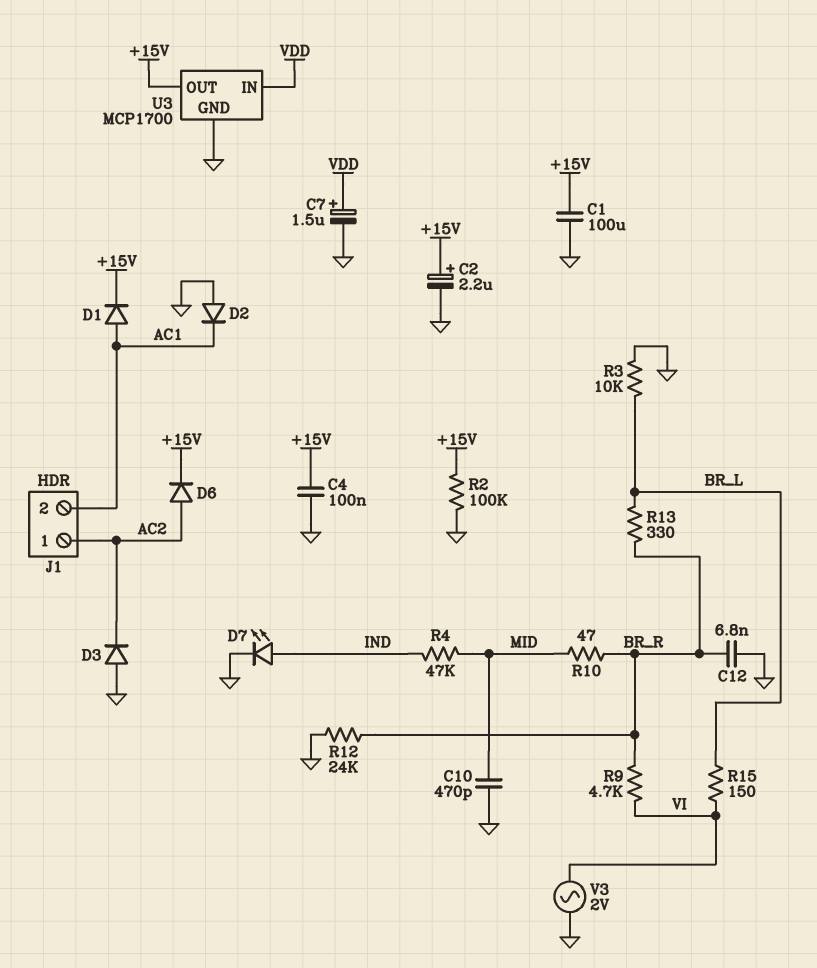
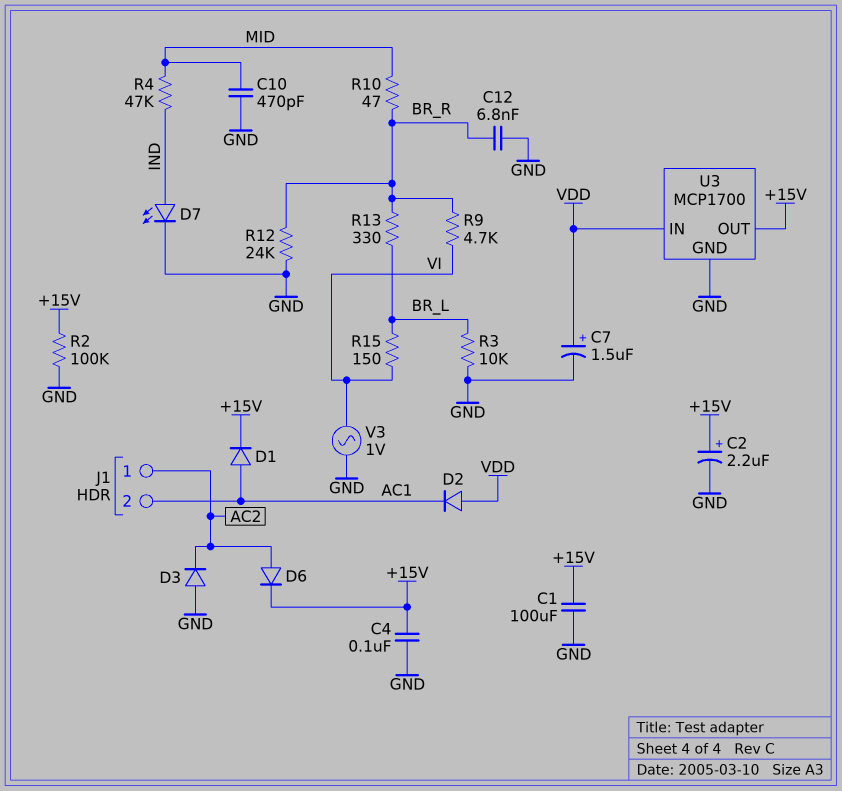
D2: diode (A GND, K AC1) -> diode (A VDD, K AC1)
V3: AC 2V (GND, VI) -> AC 1V (GND, VI)

